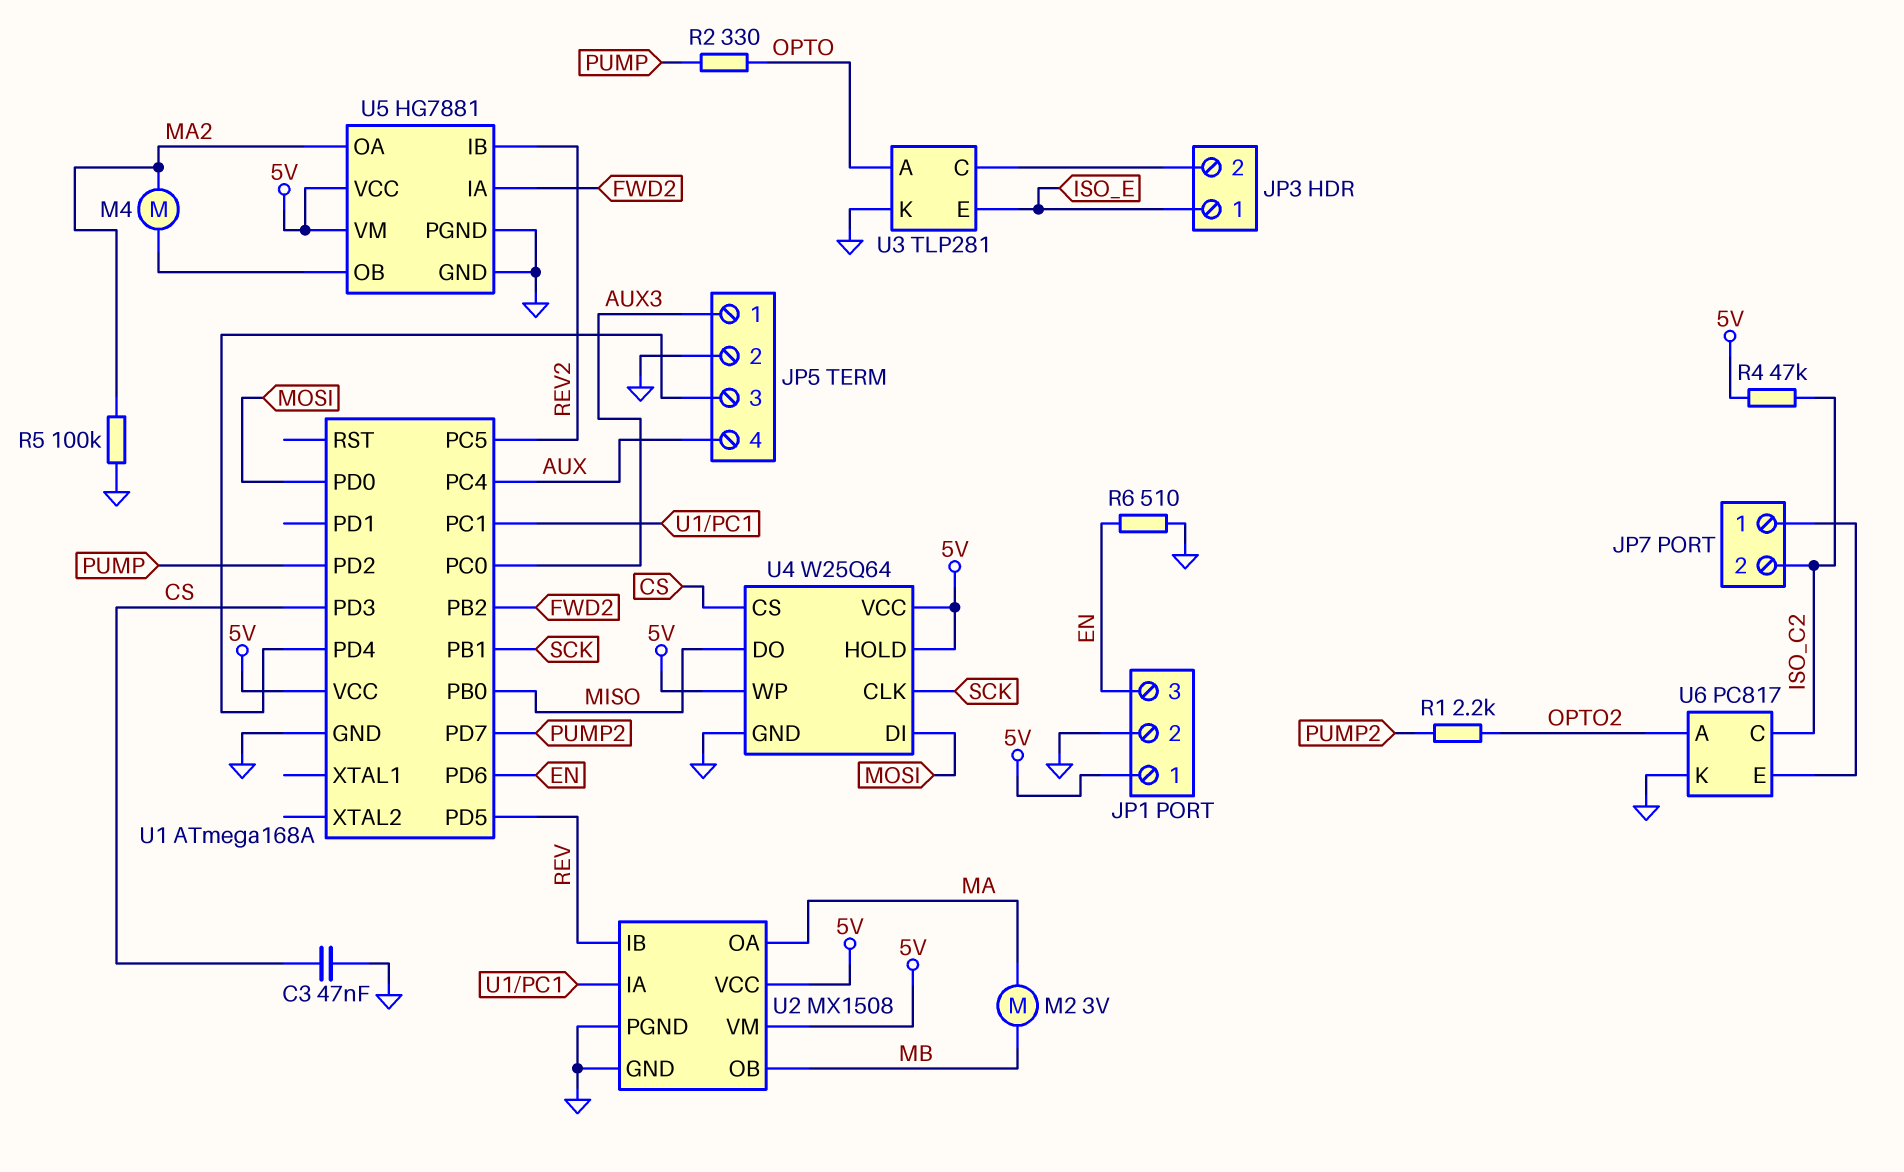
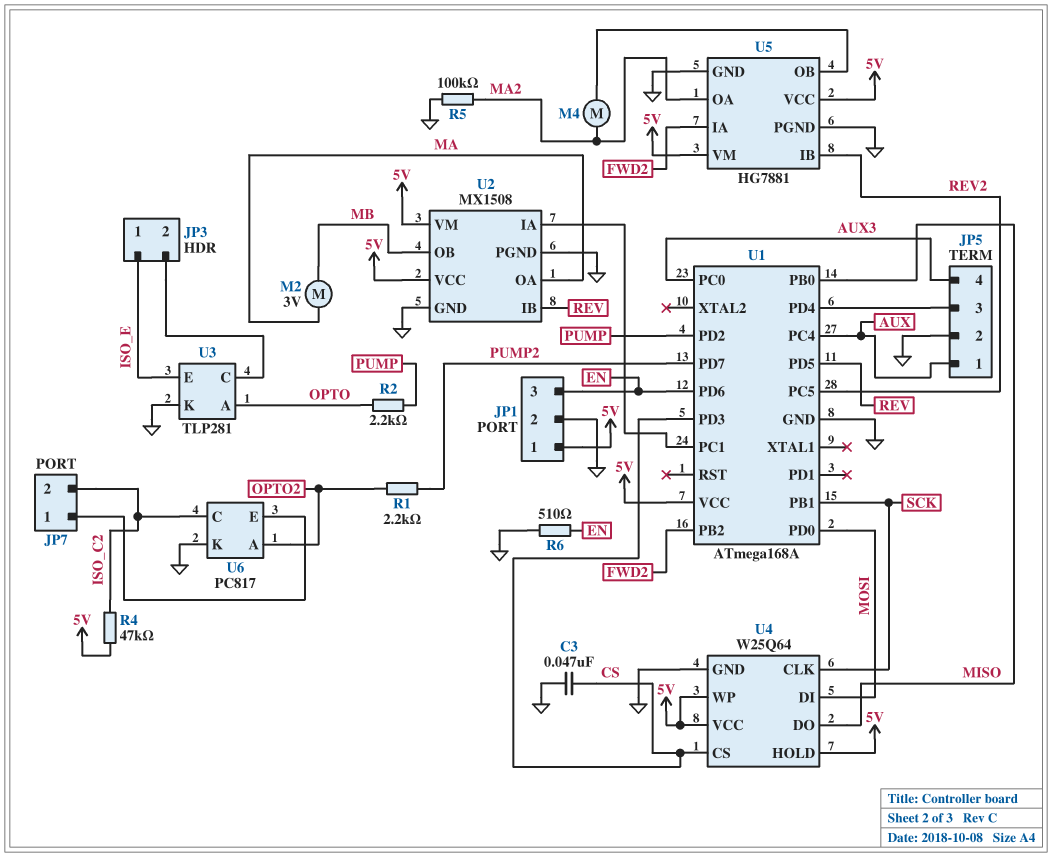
JP5 pin 1: AUX3 -> AUX
JP5 pin 4: AUX -> AUX3
R2: 330 (OPTO, PUMP) -> 2.2k (OPTO, PUMP)

